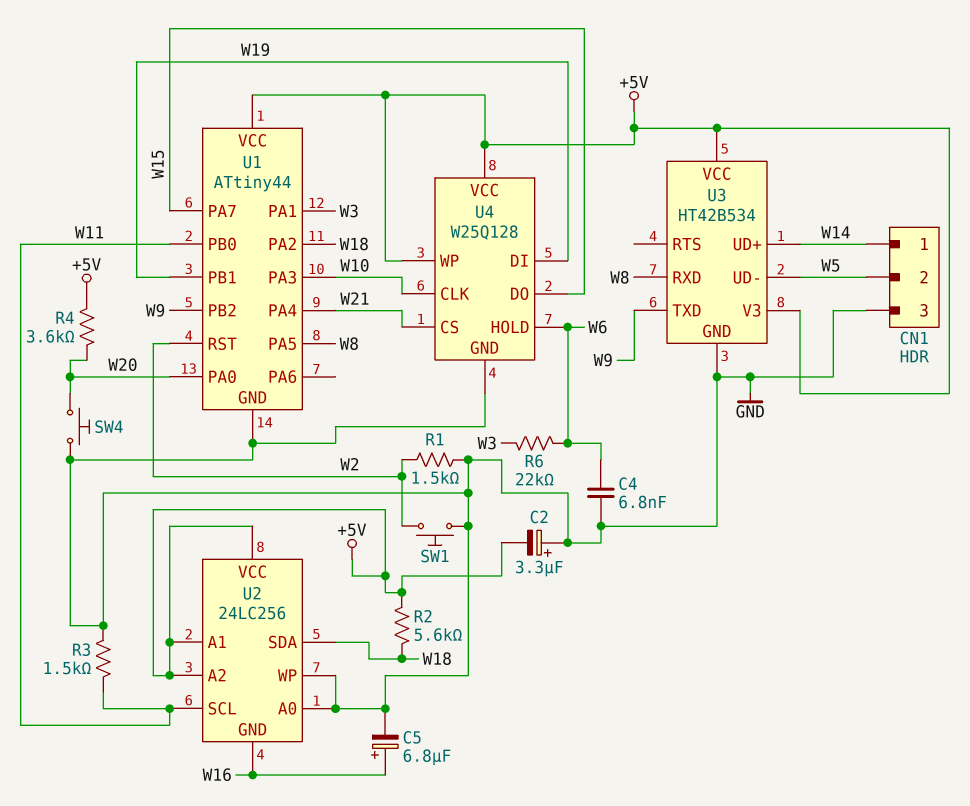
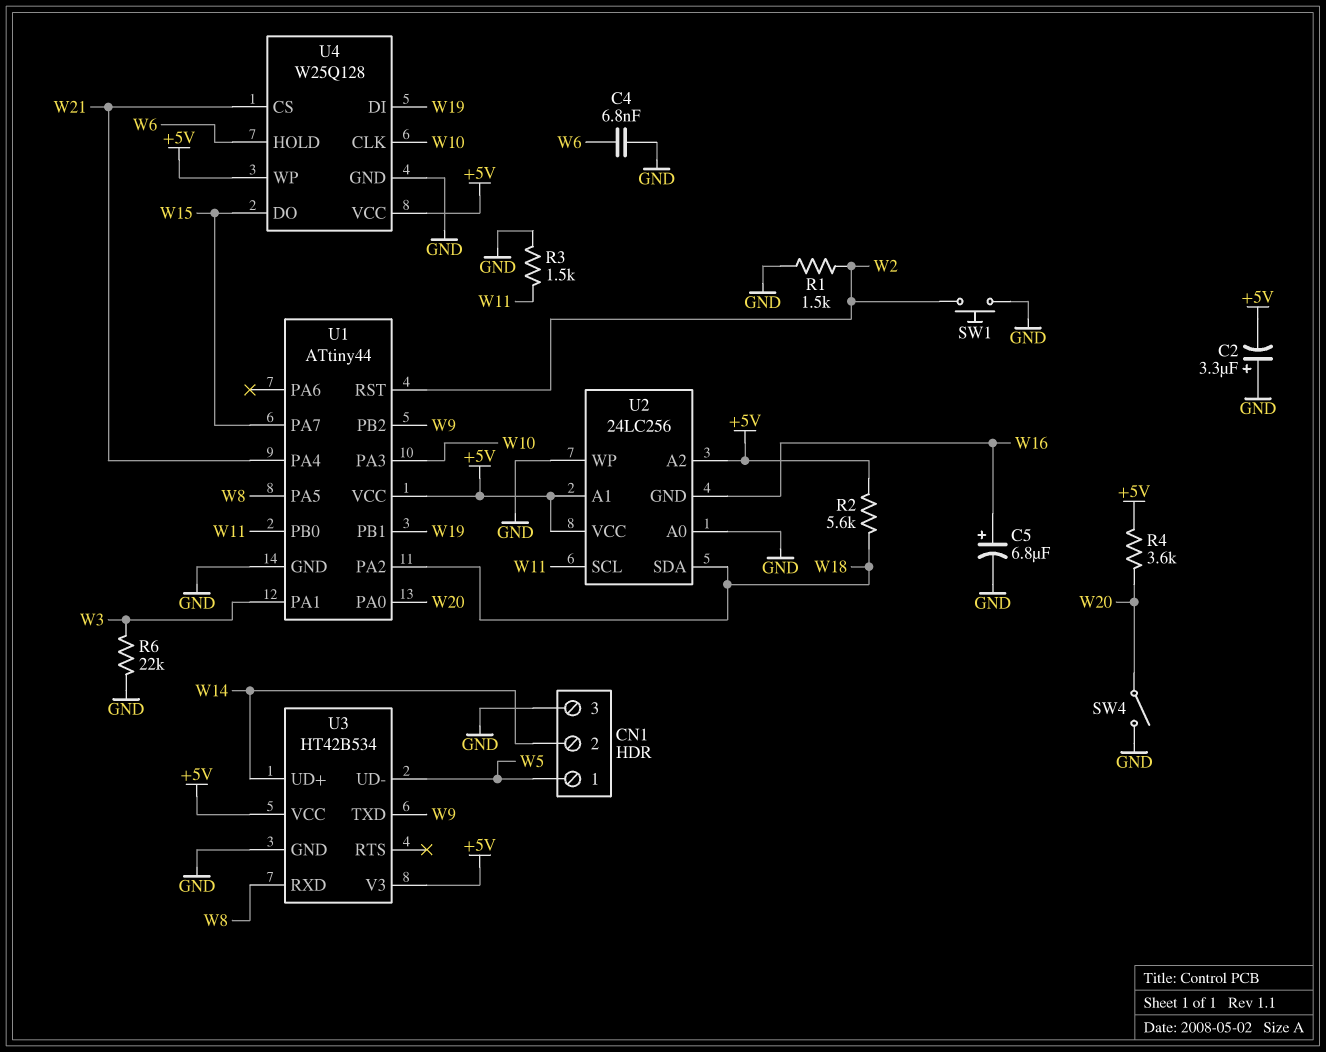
CN1 pin 1: W14 -> W5
CN1 pin 2: W5 -> W14
R6: 22k (W3, W6) -> 22k (GND, W3)
SW4: button (GND, W20) -> switch (GND, W20)

